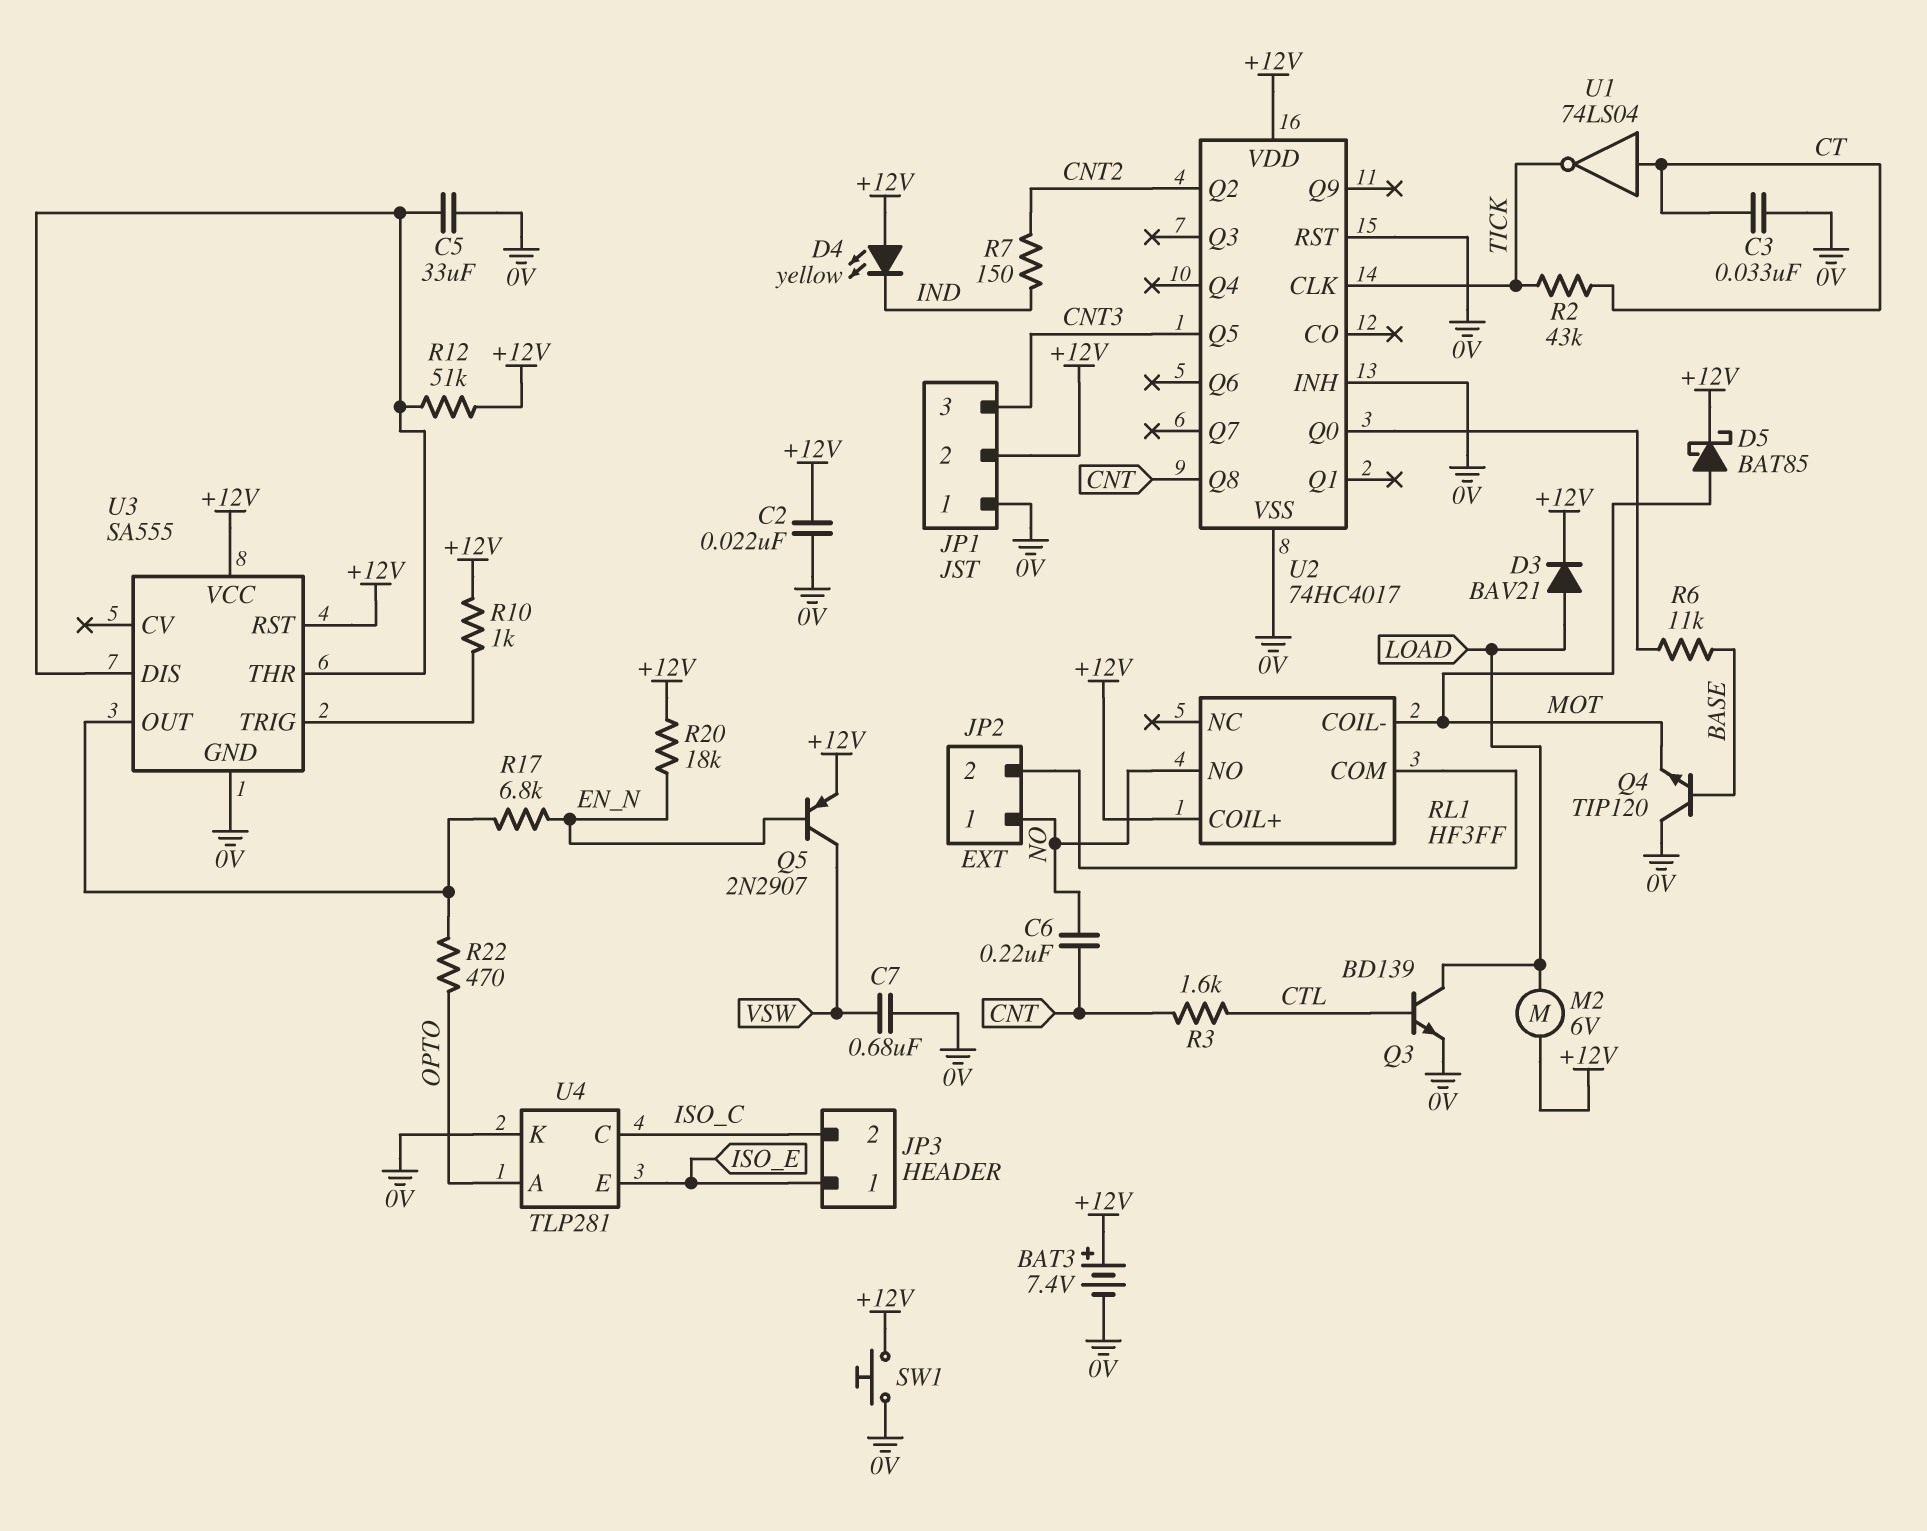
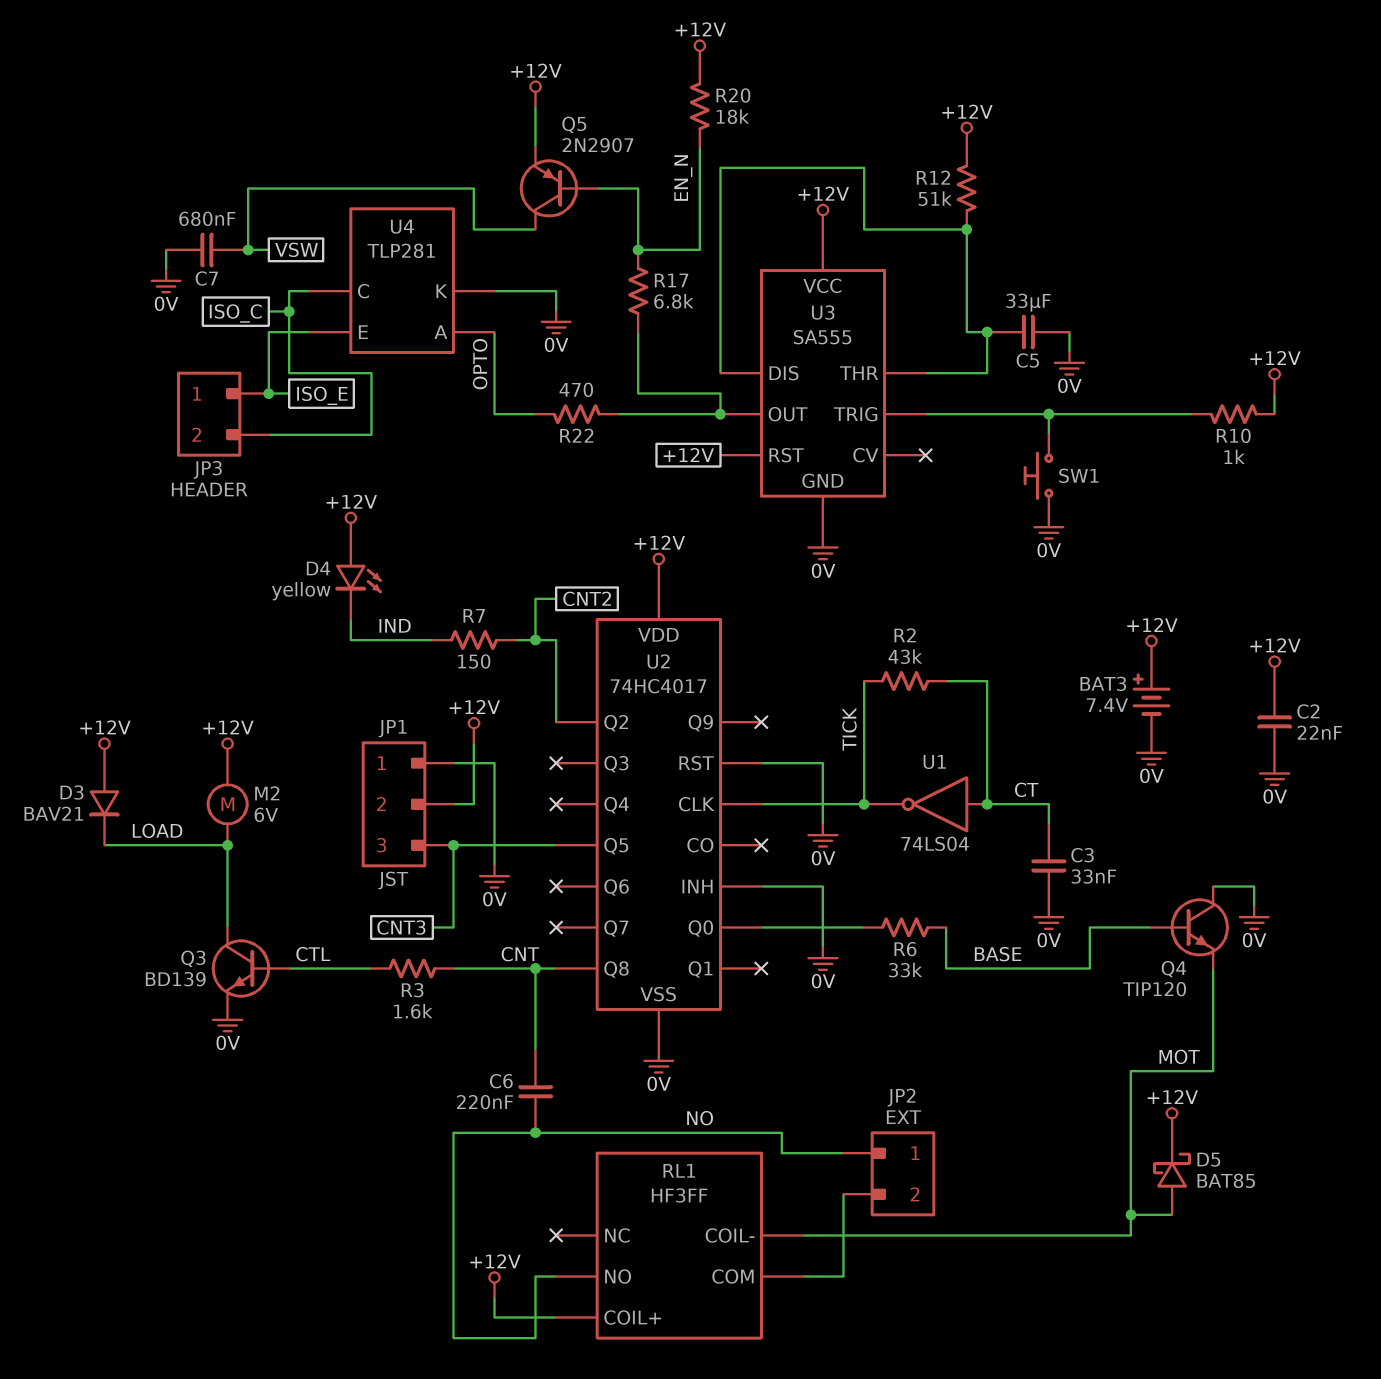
D3: diode BAV21 (A LOAD, K +12V) -> diode BAV21 (A +12V, K LOAD)
R6: 11k (BASE, U2/Q0) -> 33k (BASE, U2/Q0)
SW1: button (+12V, 0V) -> button (0V, U3/TRIG)

